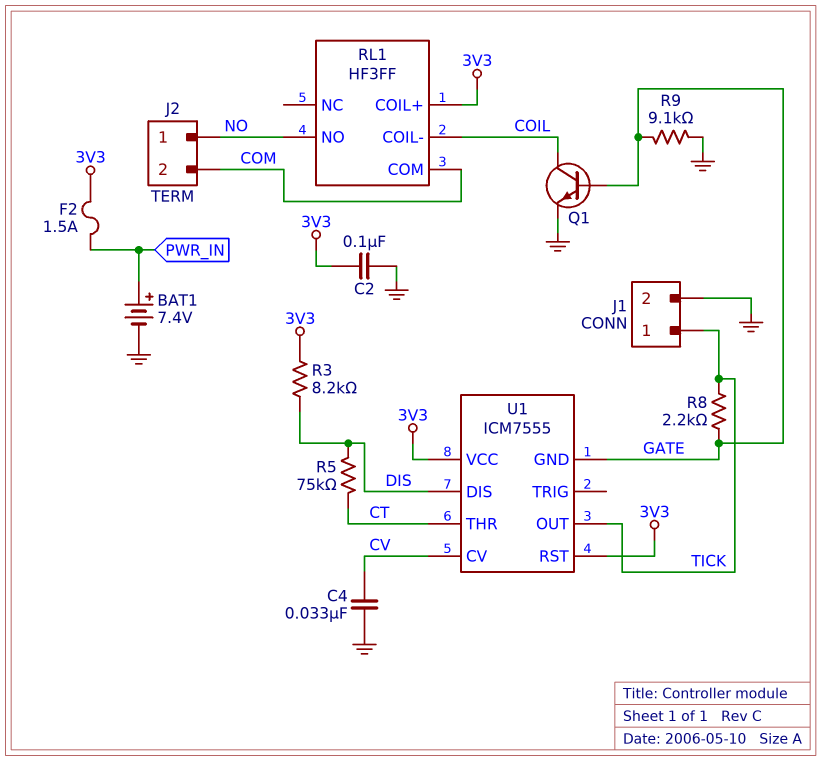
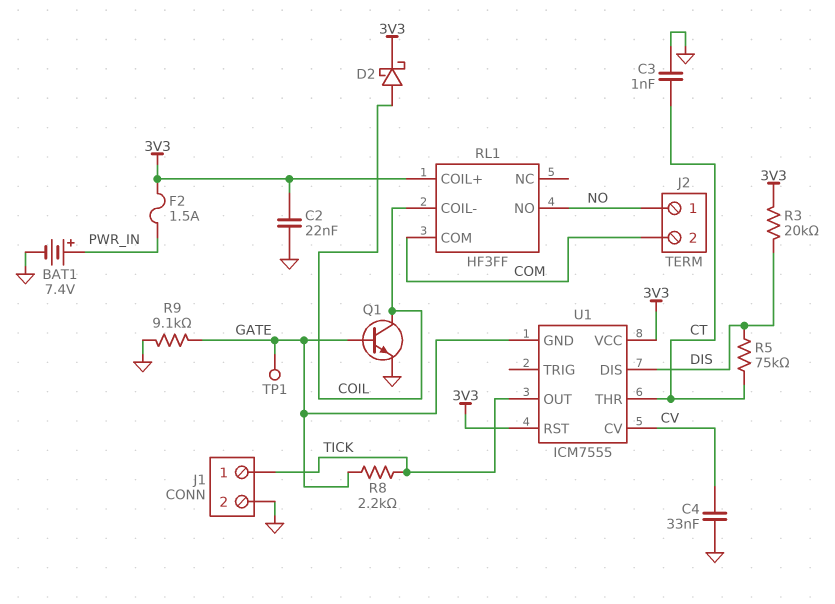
C2: 100nF (3V3, GND) -> 22nF (3V3, GND)
C3: none -> 1nF (CT, GND)
D2: none -> schottky (A COIL, K 3V3)
R3: 8.2k (3V3, DIS) -> 20k (3V3, DIS)
TP1: none -> test point (GATE)

